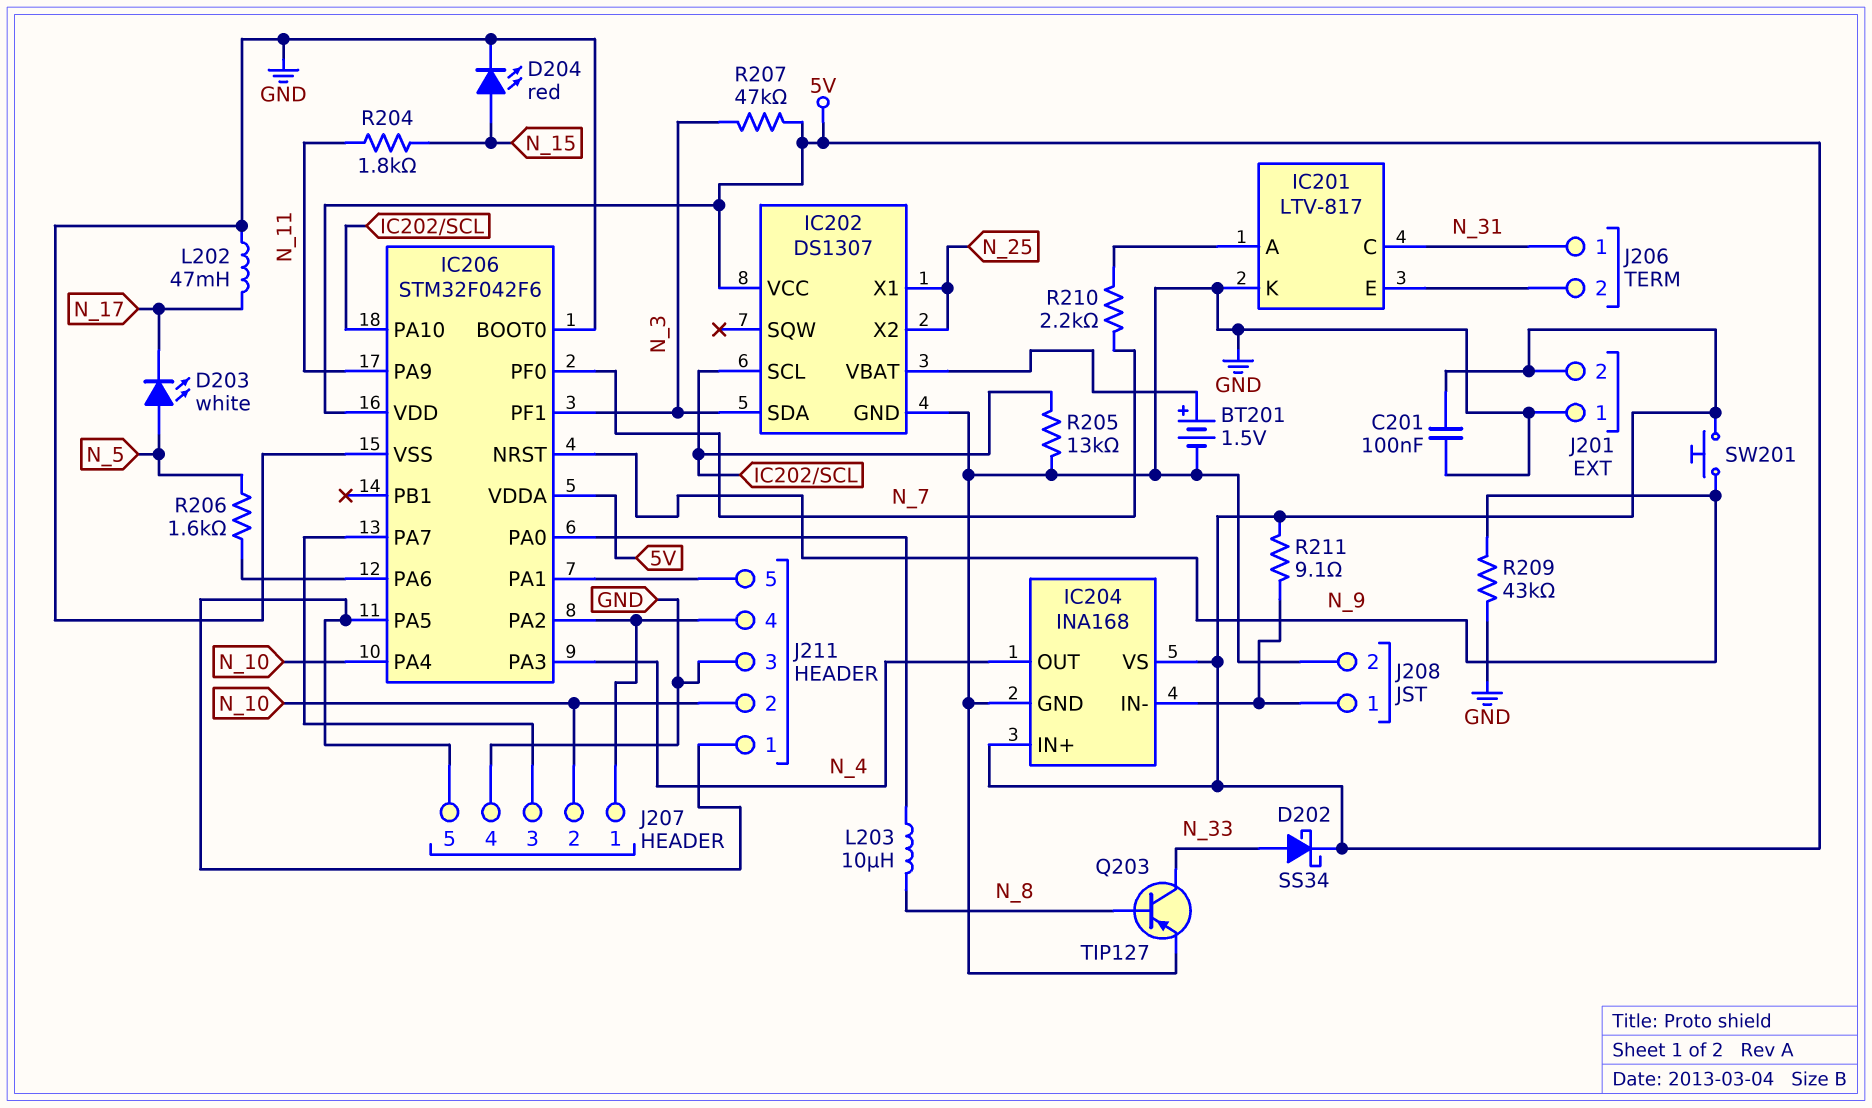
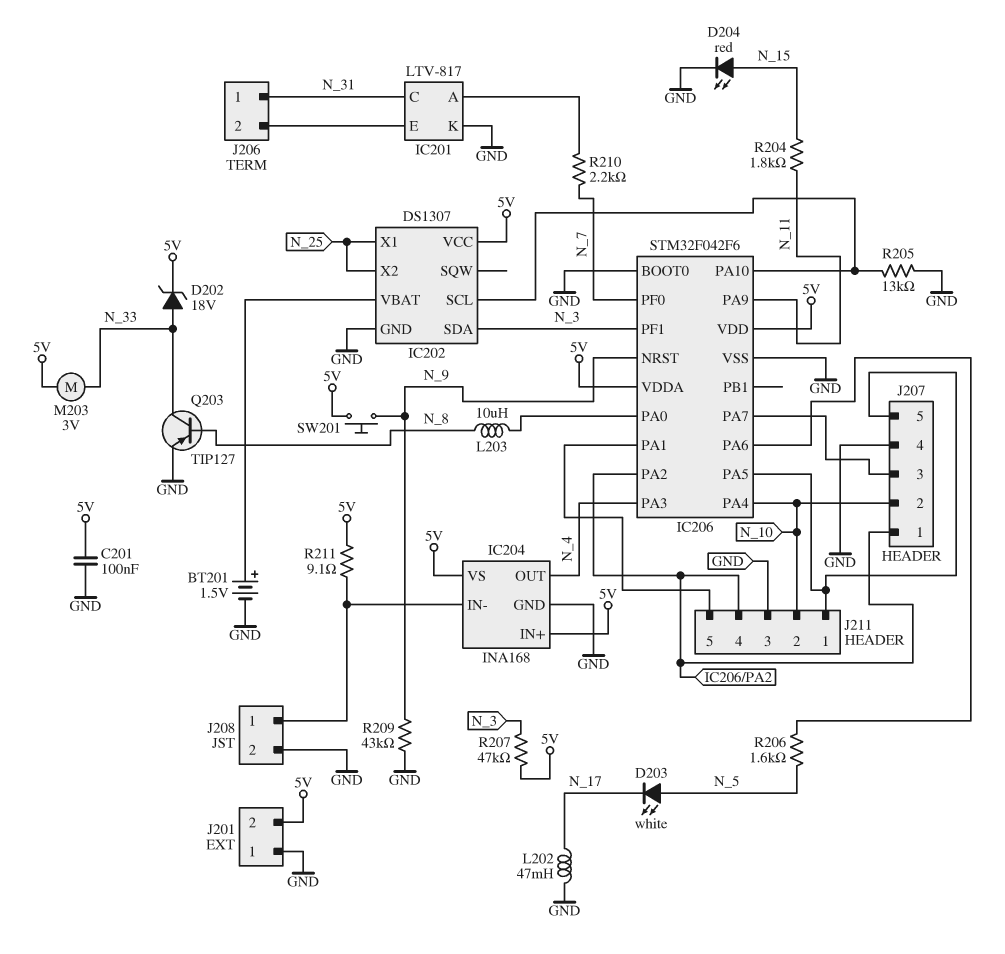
D202: schottky SS34 (A N_33, K 5V) -> zener 18V (A N_33, K 5V)
M203: none -> motor 3V (5V, N_33)

